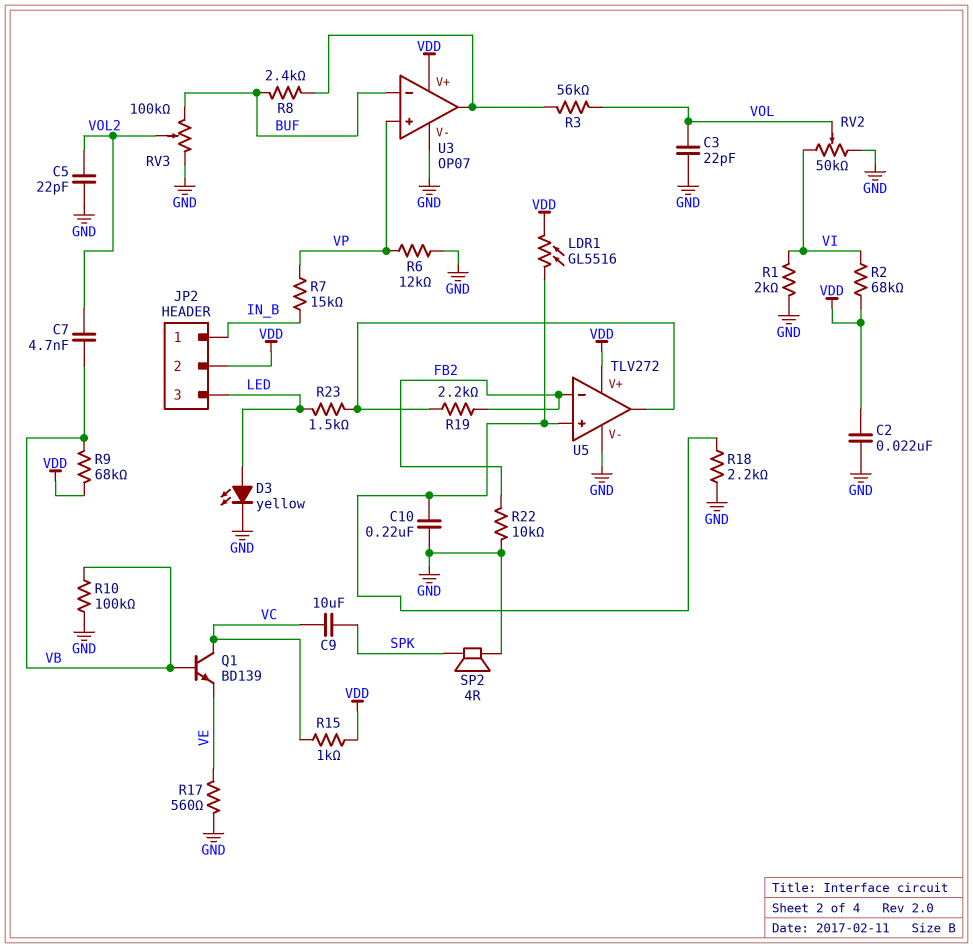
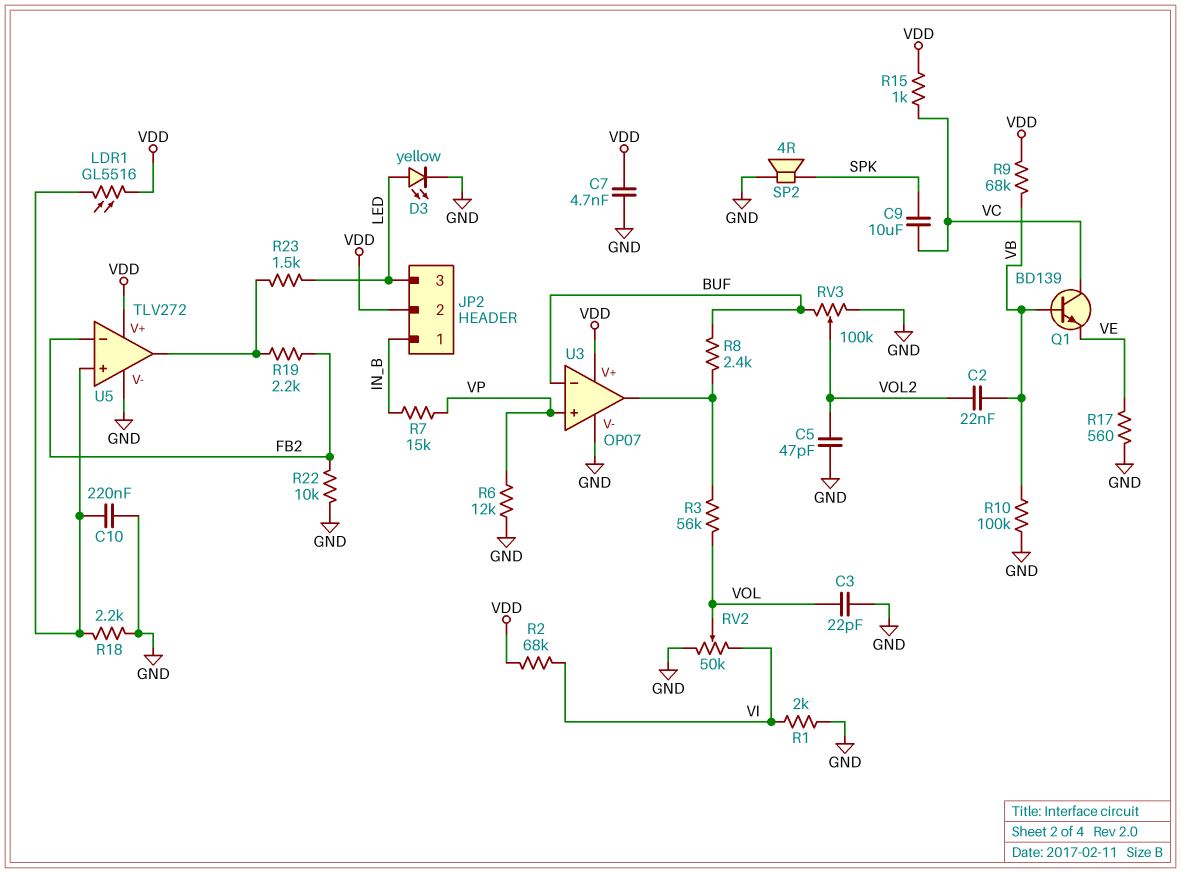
C2: 22nF (GND, VDD) -> 22nF (VB, VOL2)
C5: 22pF (GND, VOL2) -> 47pF (GND, VOL2)
C7: 4.7nF (VB, VOL2) -> 4.7nF (GND, VDD)

